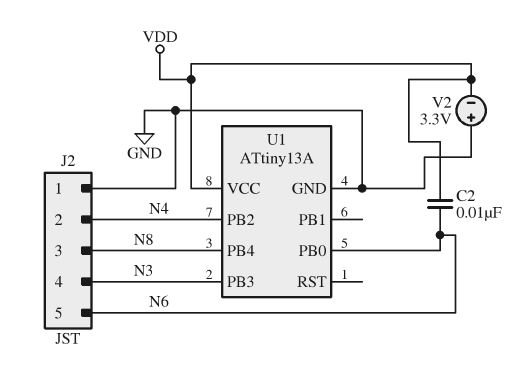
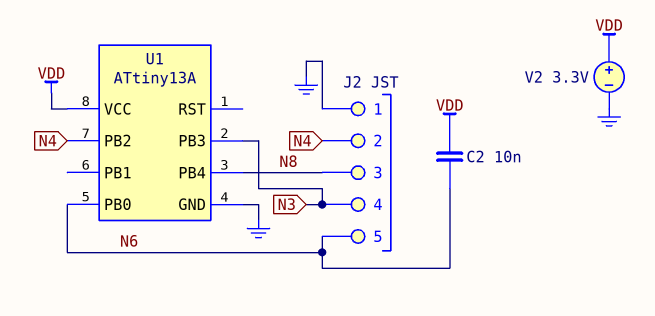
V2: 3.3V (plus GND, minus VDD) -> 3.3V (plus VDD, minus GND)

